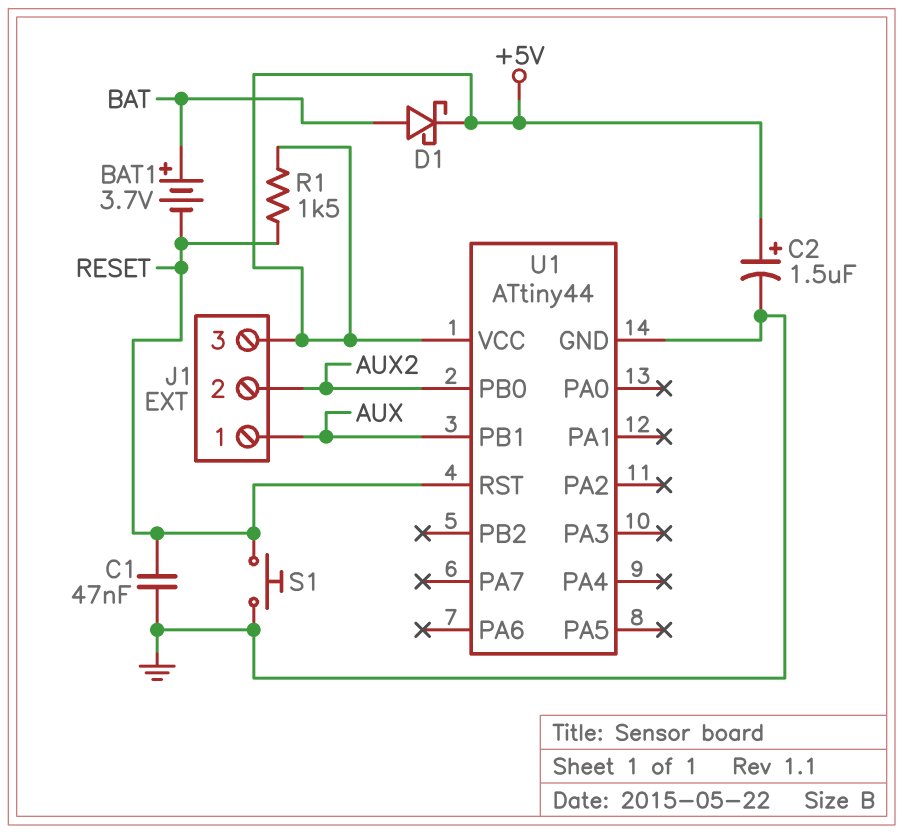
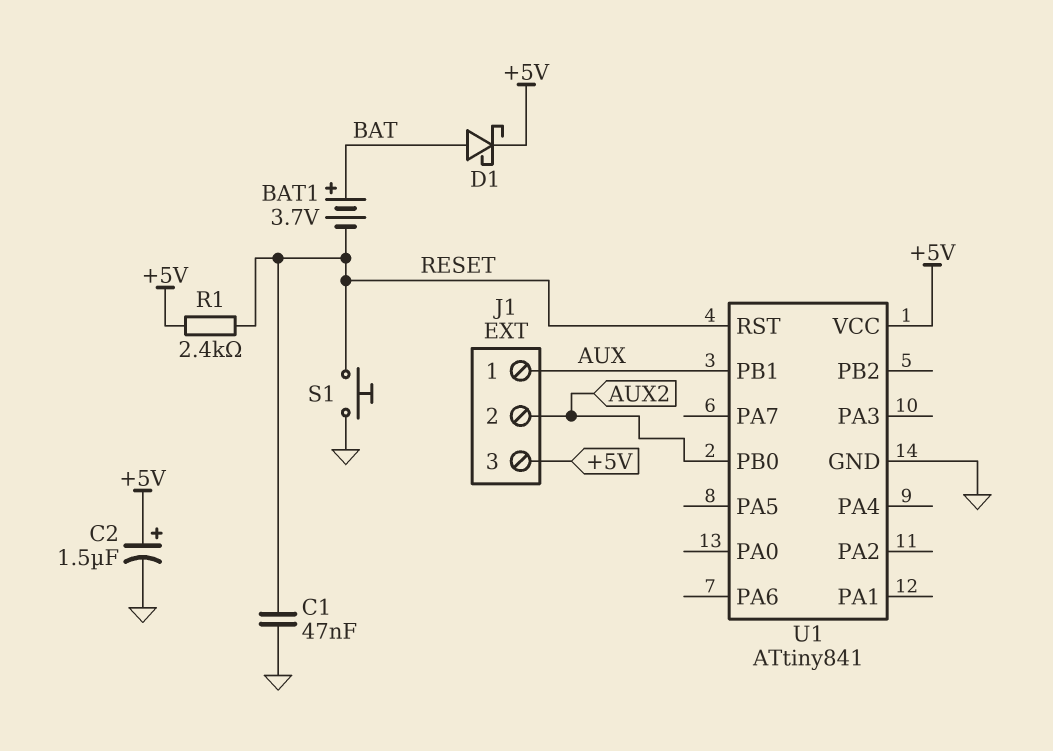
R1: 1.5k (+5V, RESET) -> 2.4k (+5V, RESET)
U1: ATtiny44 -> ATtiny841

